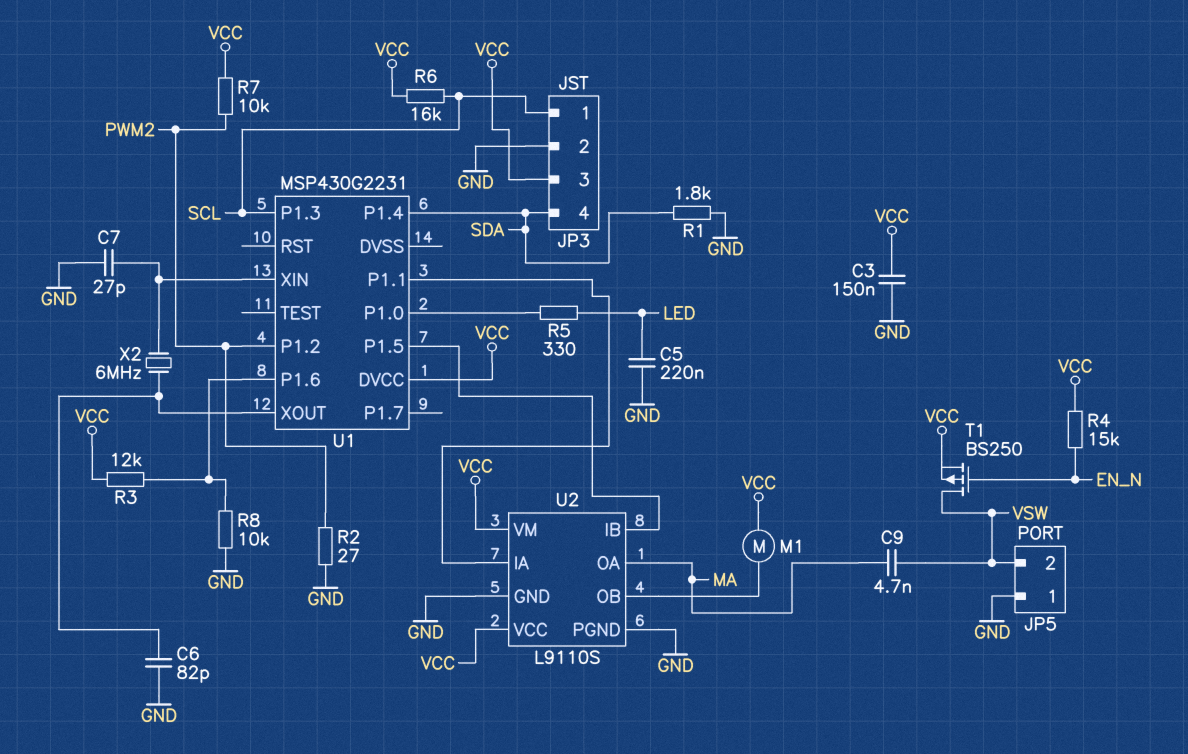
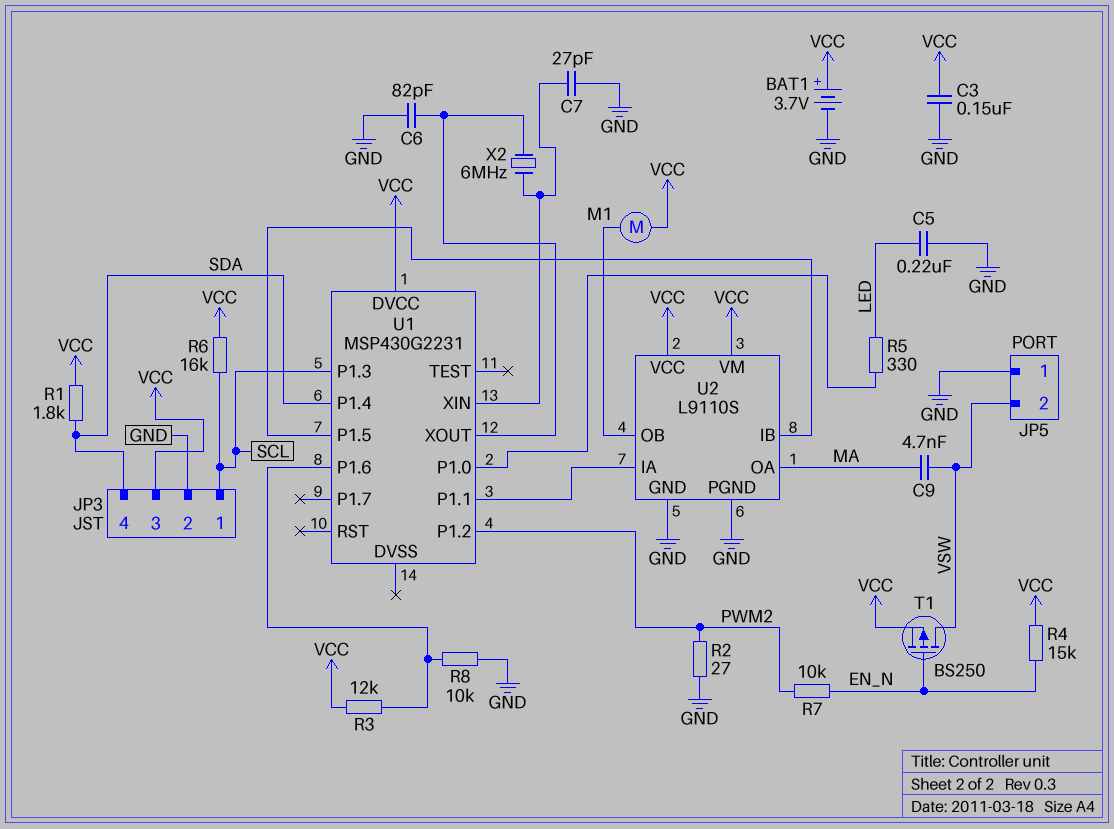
BAT1: none -> 3.7V (plus VCC, minus GND)
R1: 1.8k (GND, SDA) -> 1.8k (SDA, VCC)
R7: 10k (PWM2, VCC) -> 10k (EN_N, PWM2)

